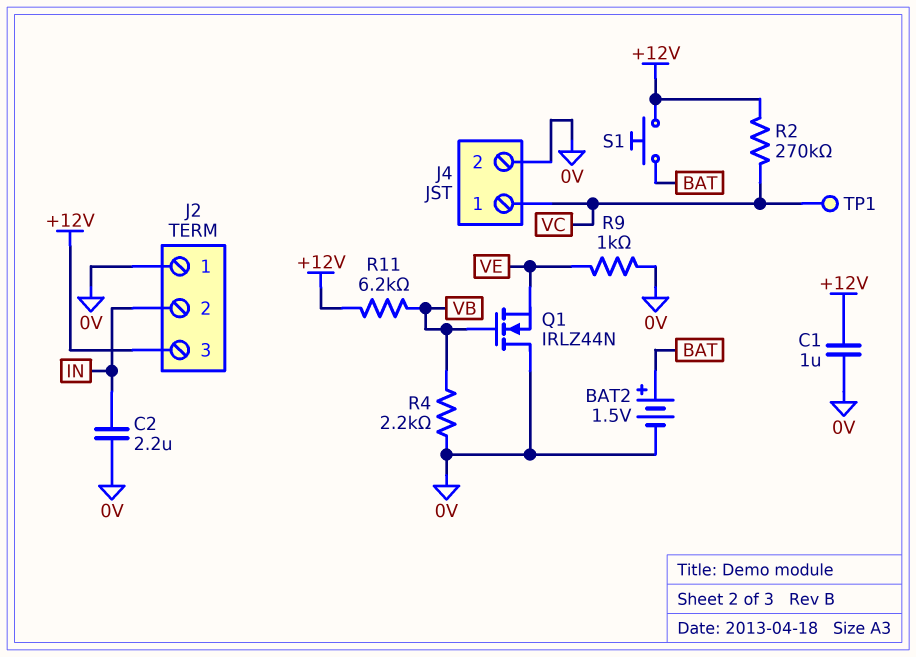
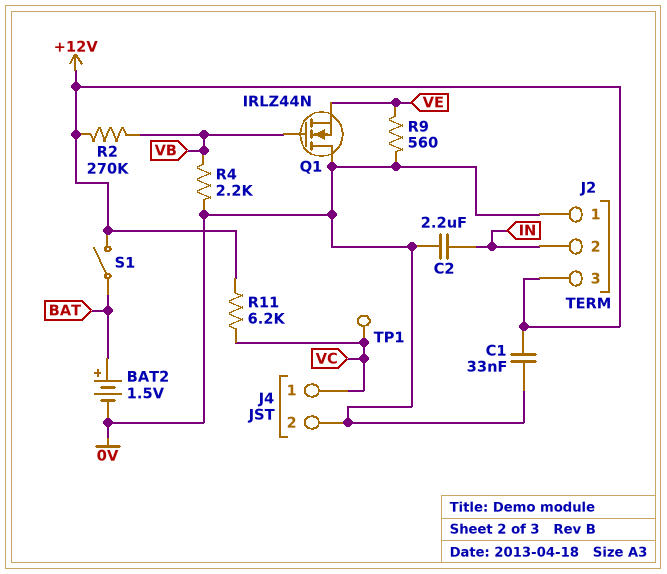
C1: 1uF (+12V, 0V) -> 33nF (+12V, 0V)
R2: 270k (+12V, VC) -> 270k (+12V, VB)
R9: 1k (0V, VE) -> 560 (0V, VE)
R11: 6.2k (+12V, VB) -> 6.2k (+12V, VC)
S1: button (+12V, BAT) -> switch (+12V, BAT)

